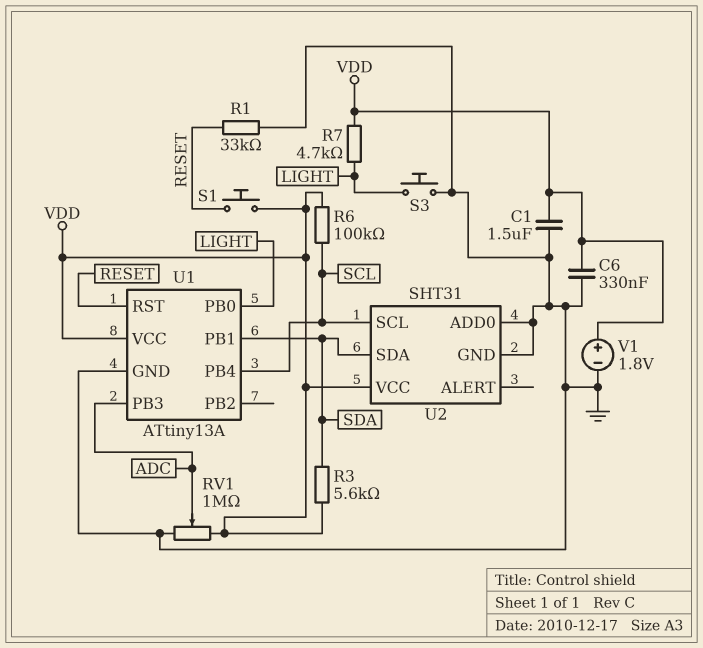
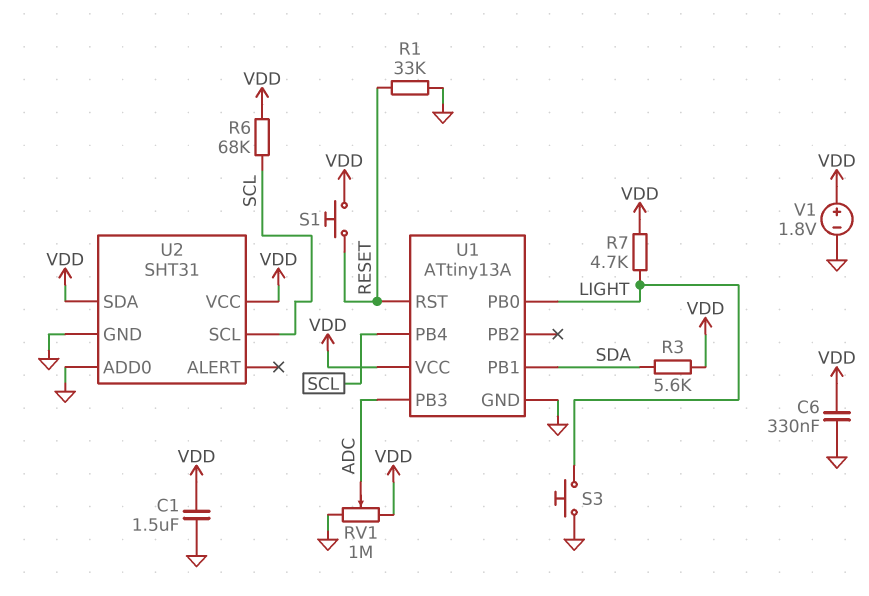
R6: 100k (SCL, VDD) -> 68k (SCL, VDD)
U2 pin SDA: SDA -> VDD

